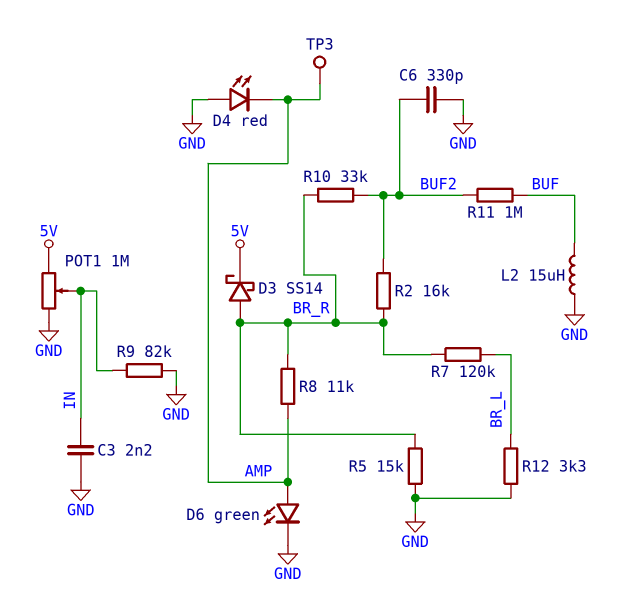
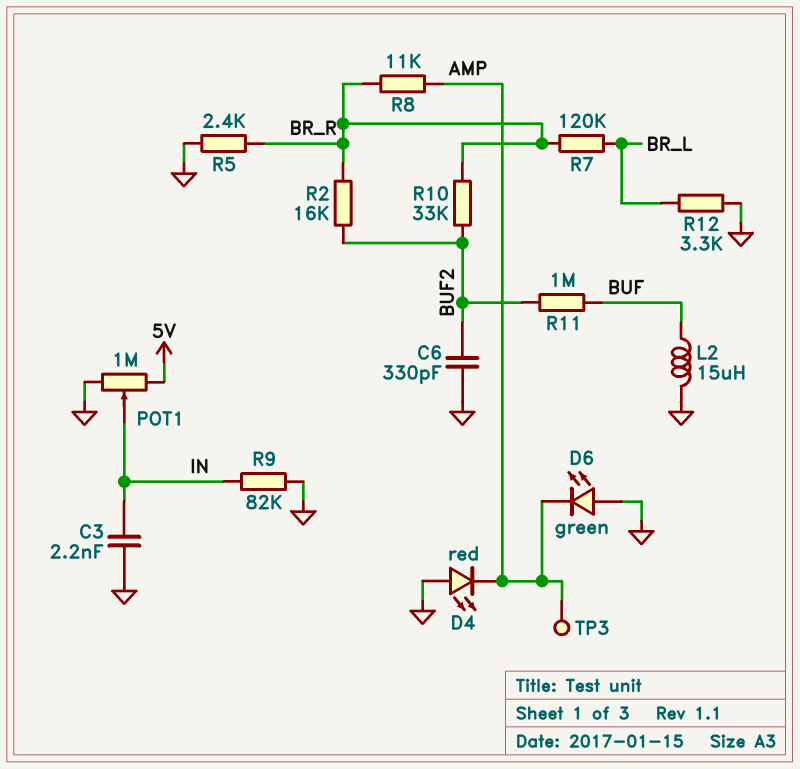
D3: schottky SS14 (A BR_R, K 5V) -> none
D6: LED green (A AMP, K GND) -> LED green (A GND, K AMP)
R5: 15k (BR_R, GND) -> 2.4k (BR_R, GND)

